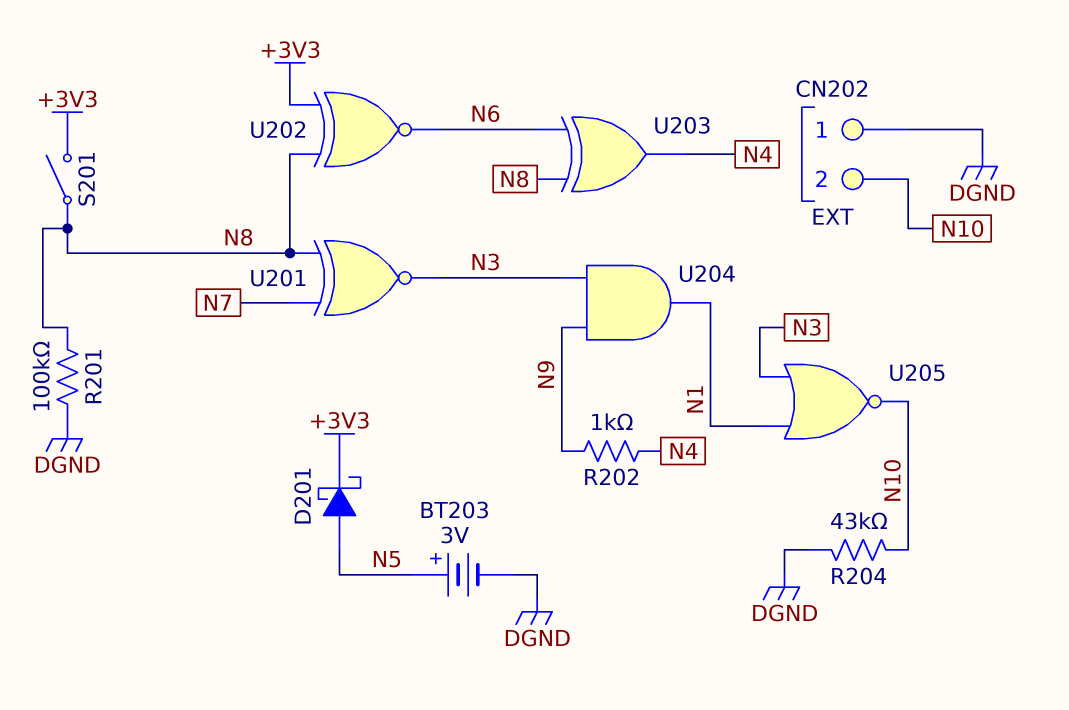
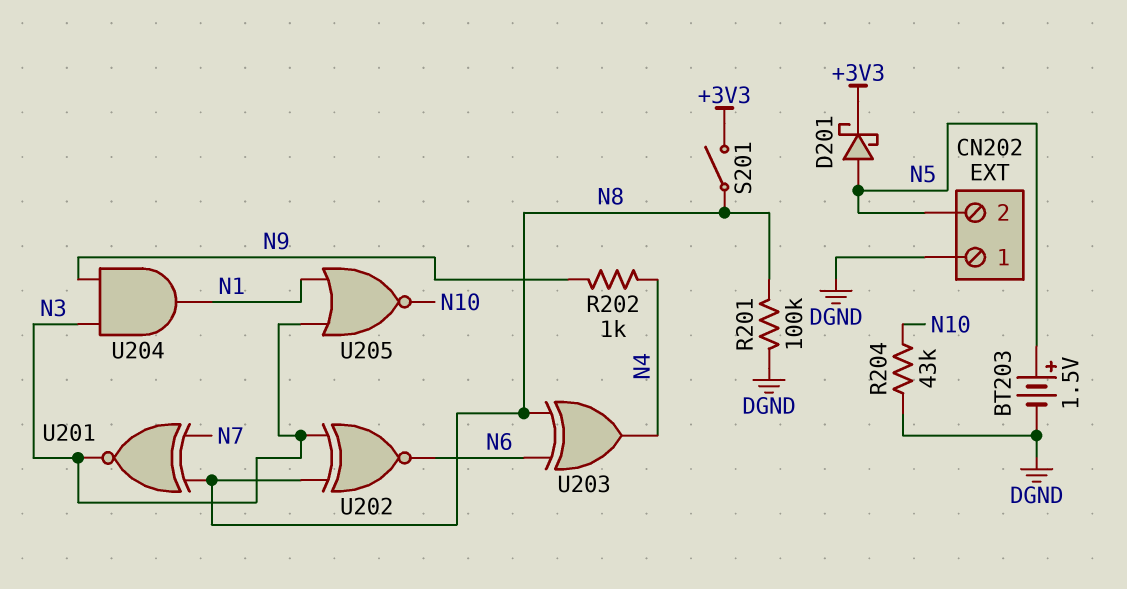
BT203: 3V (plus N5, minus DGND) -> 1.5V (plus N5, minus DGND)
CN202 pin 2: N10 -> N5
U202: XNOR (in +3V3, in N8, out N6) -> XNOR (in N3, in N8, out N6)

